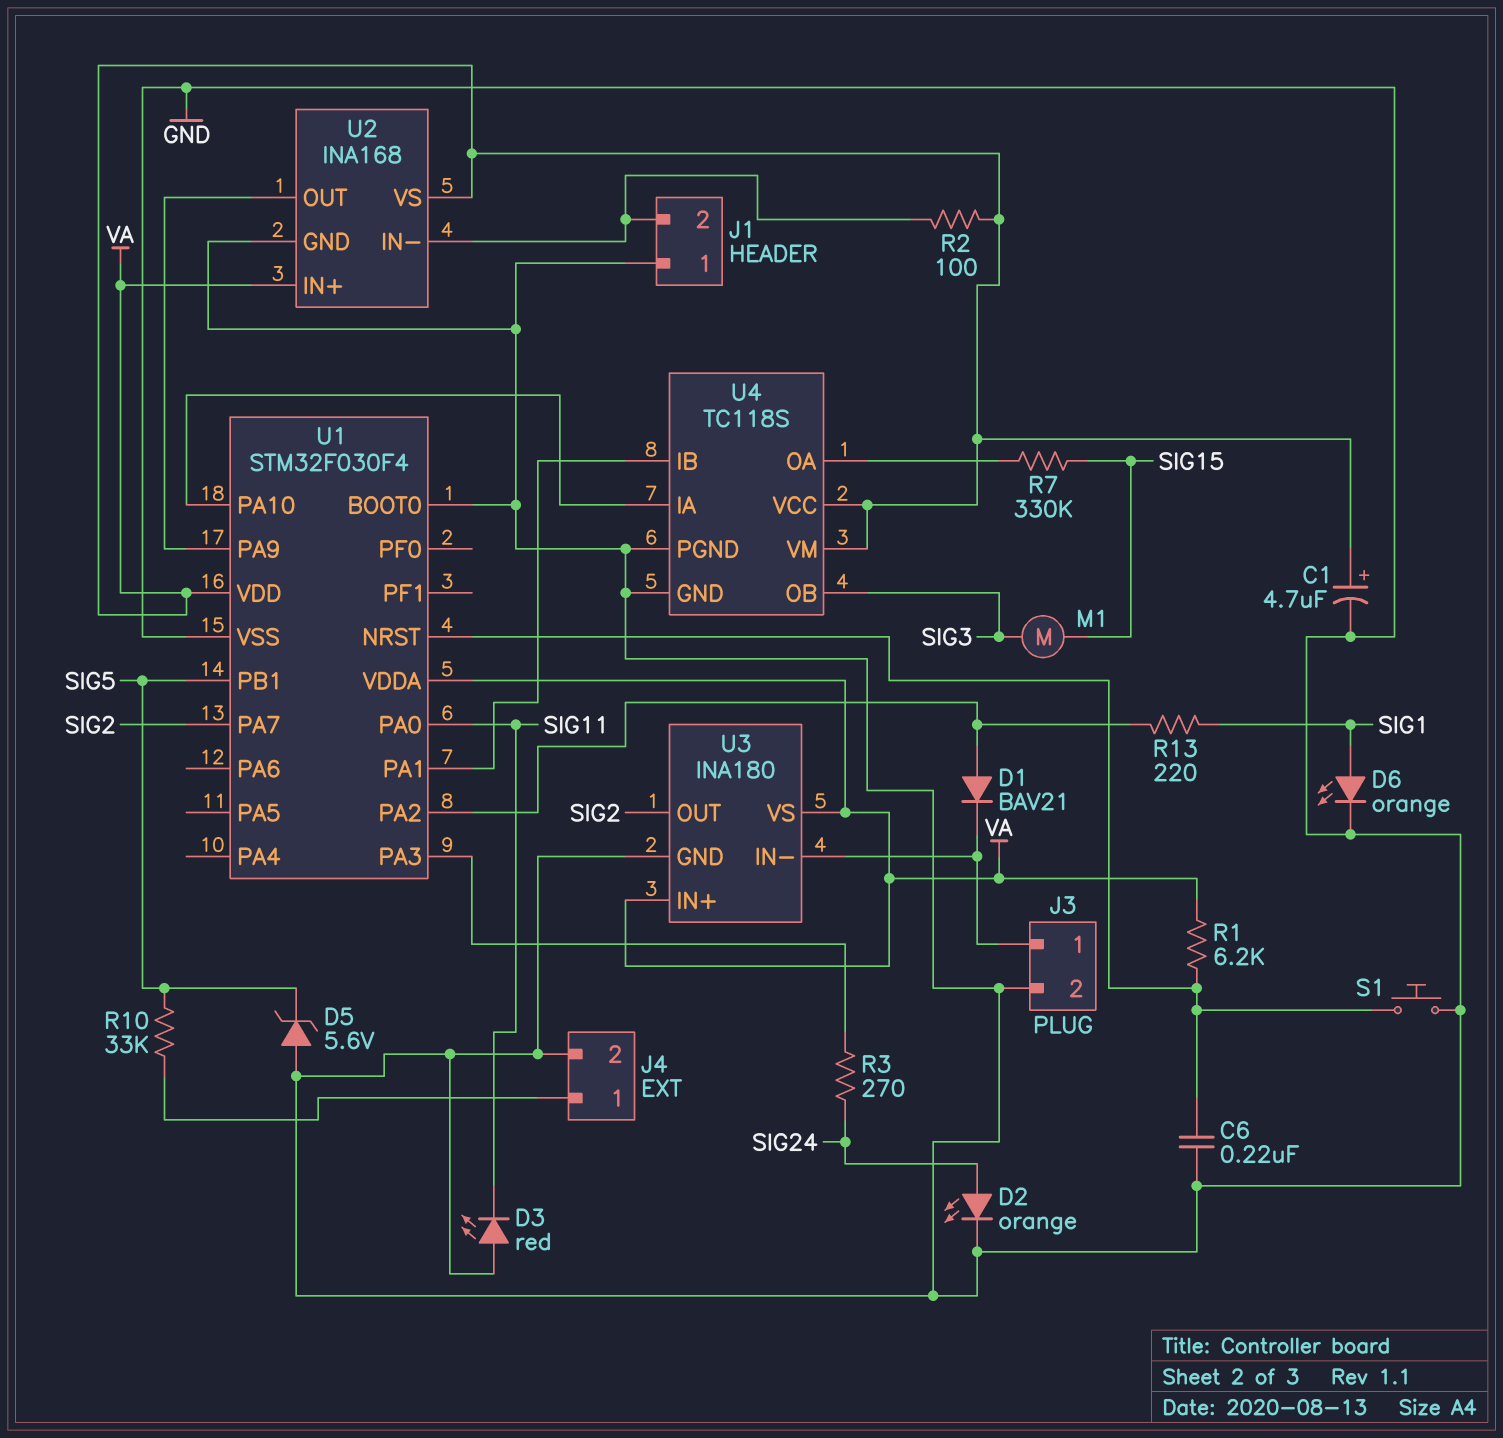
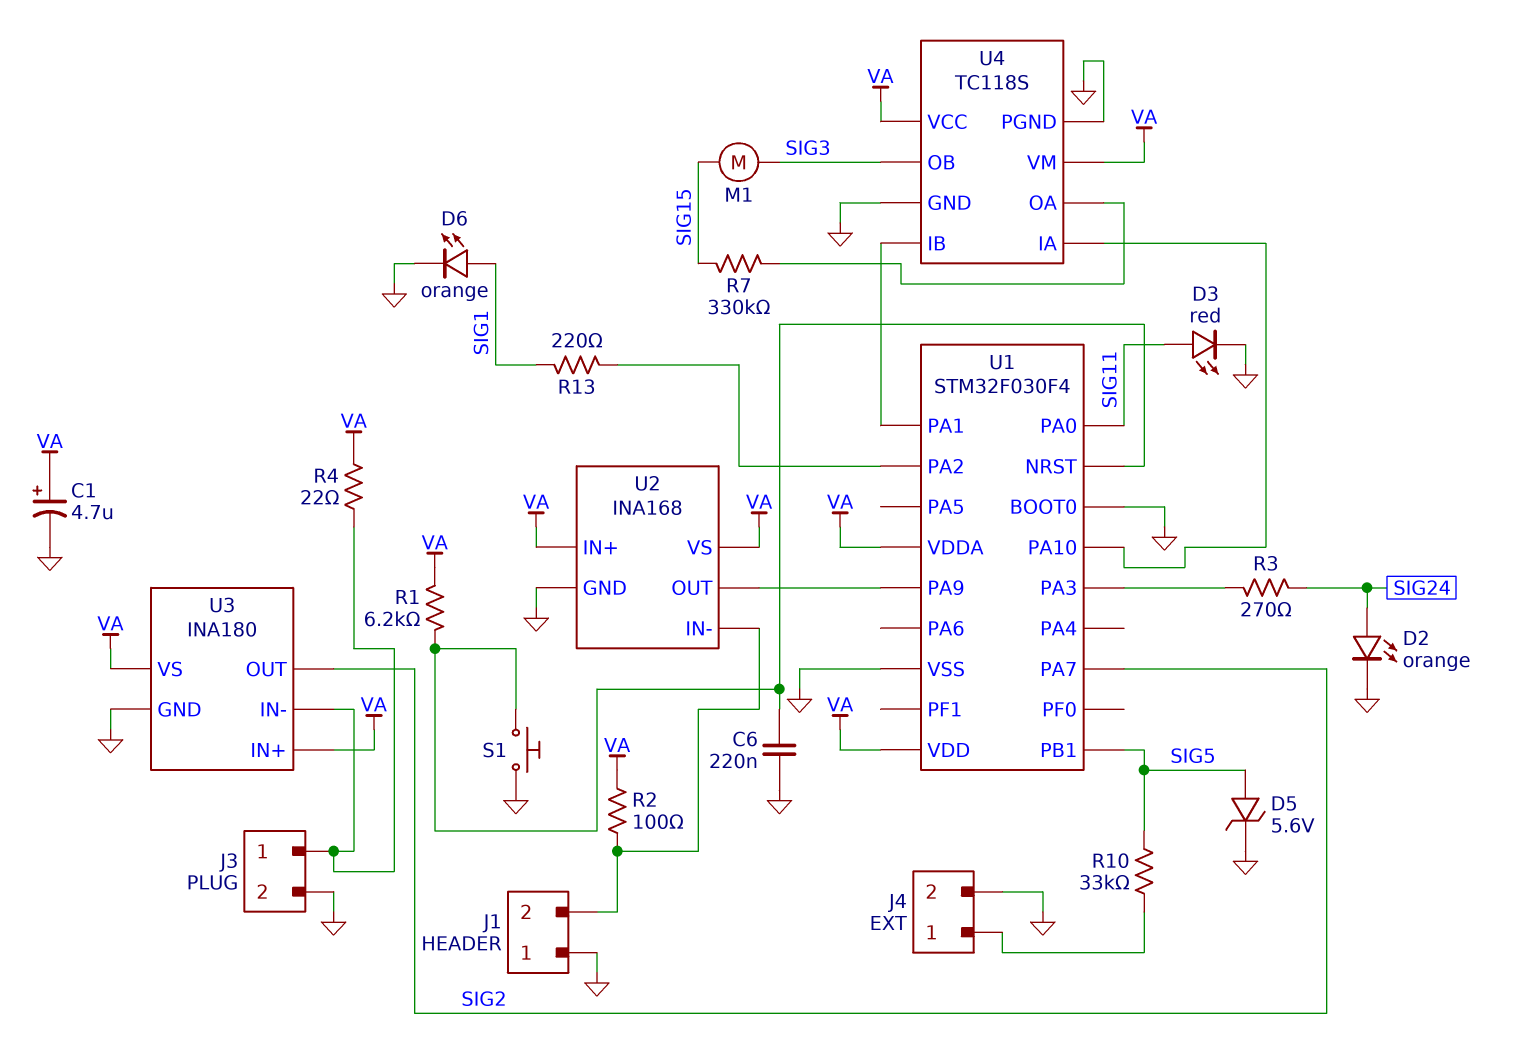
D1: diode BAV21 (A U1/PA2, K J3/1) -> none
D3: LED red (A GND, K SIG11) -> LED red (A SIG11, K GND)
D5: zener 5.6V (A GND, K SIG5) -> zener 5.6V (A SIG5, K GND)
R4: none -> 22 (J3/1, VA)

